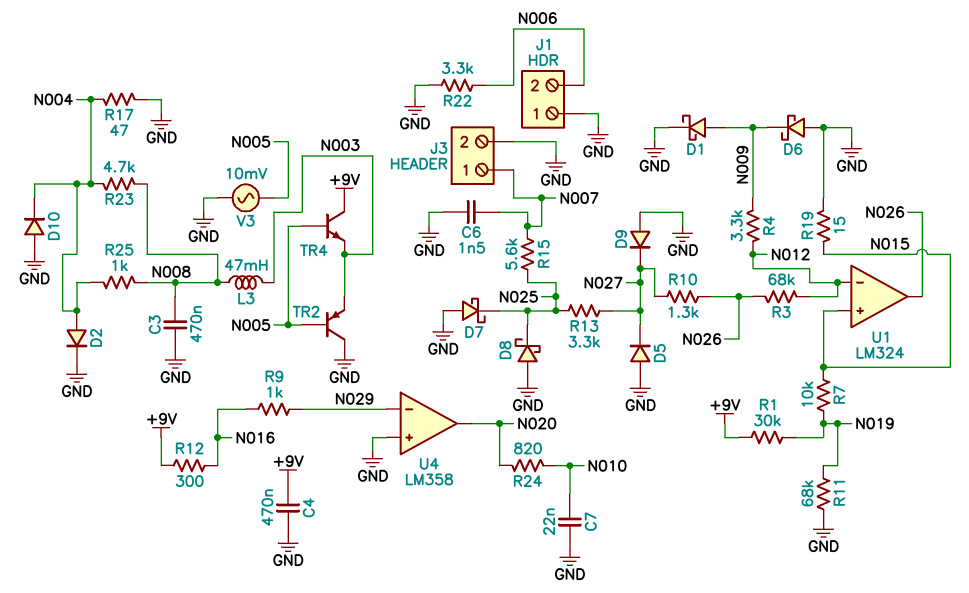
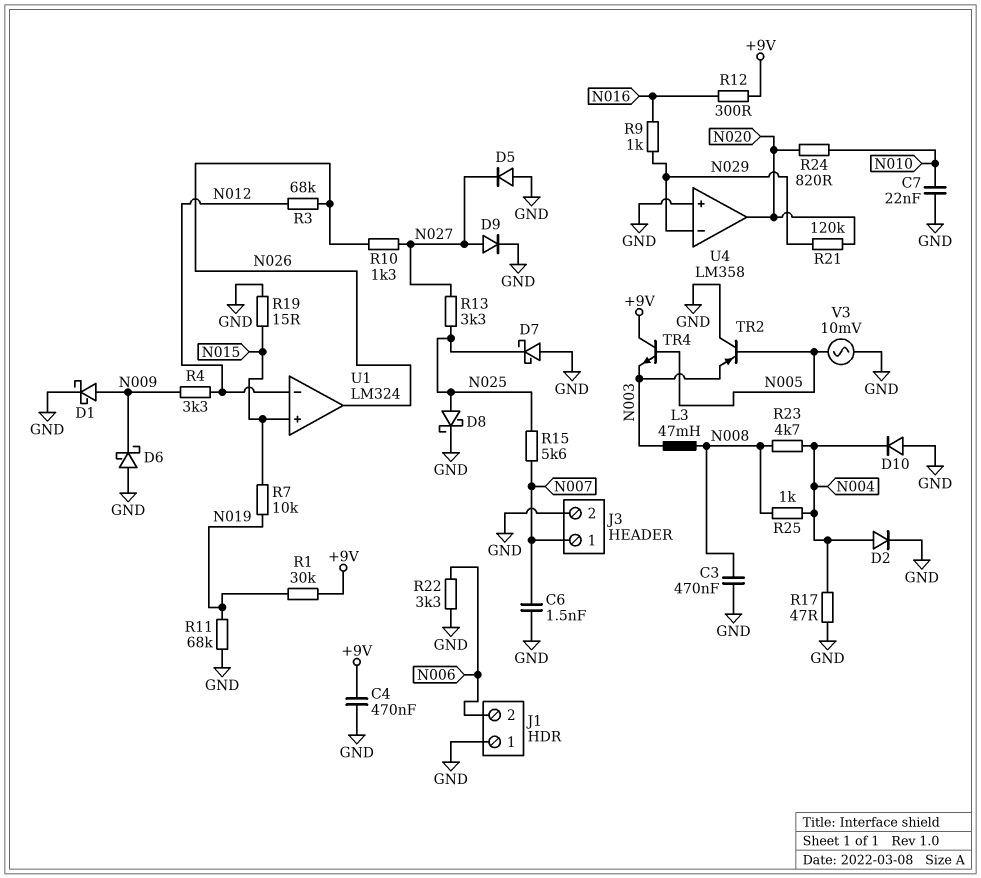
D8: schottky (A GND, K N025) -> schottky (A N025, K GND)
D9: diode (A GND, K N027) -> diode (A N027, K GND)
R21: none -> 120k (N020, N029)

